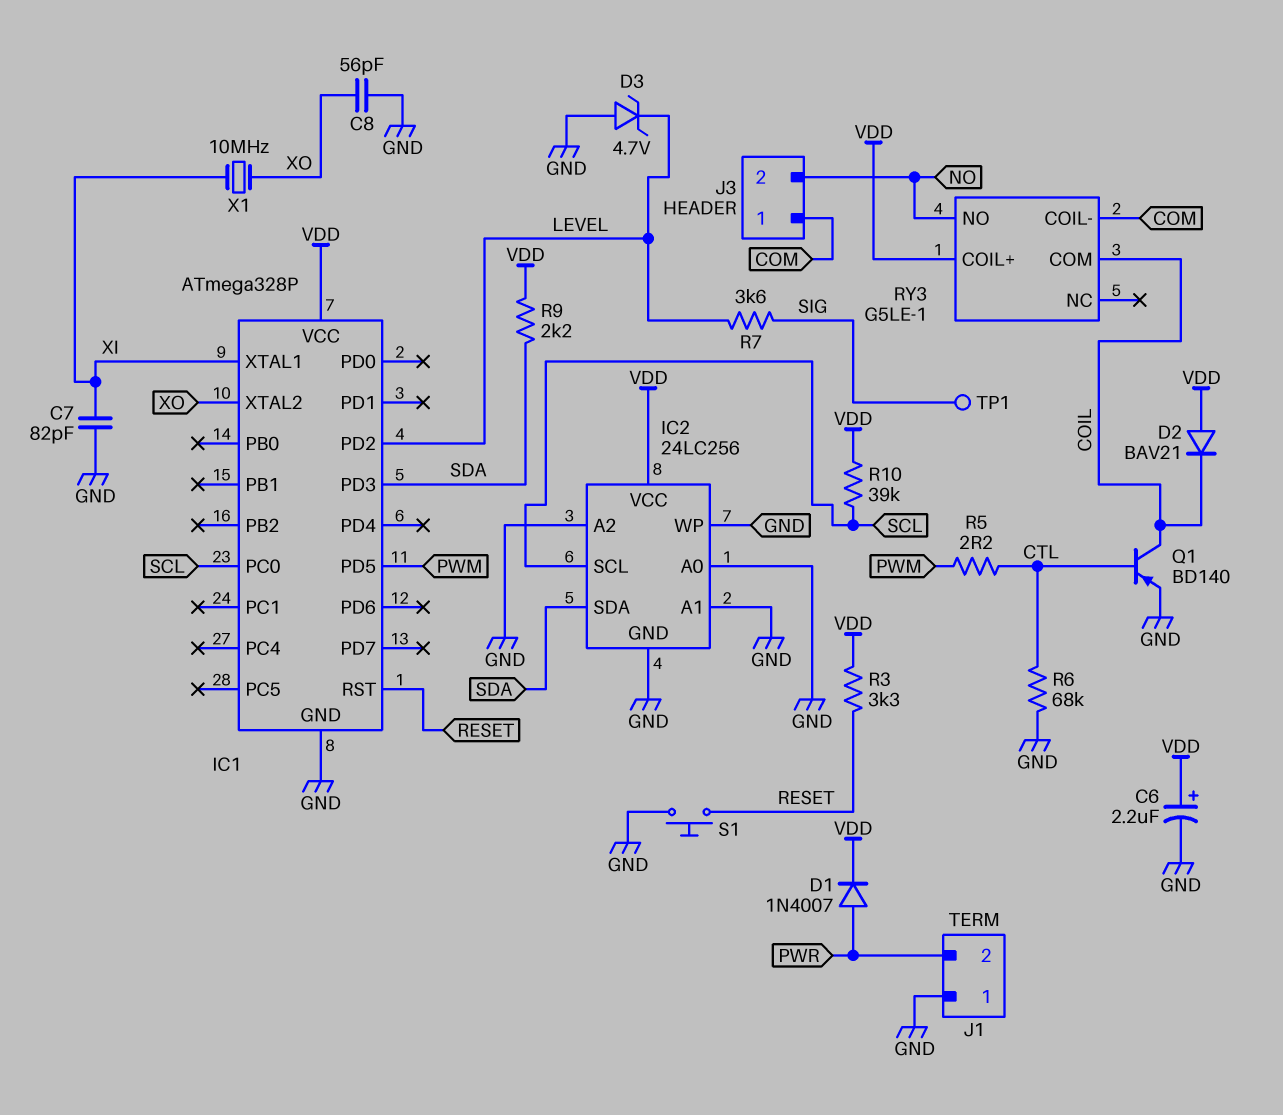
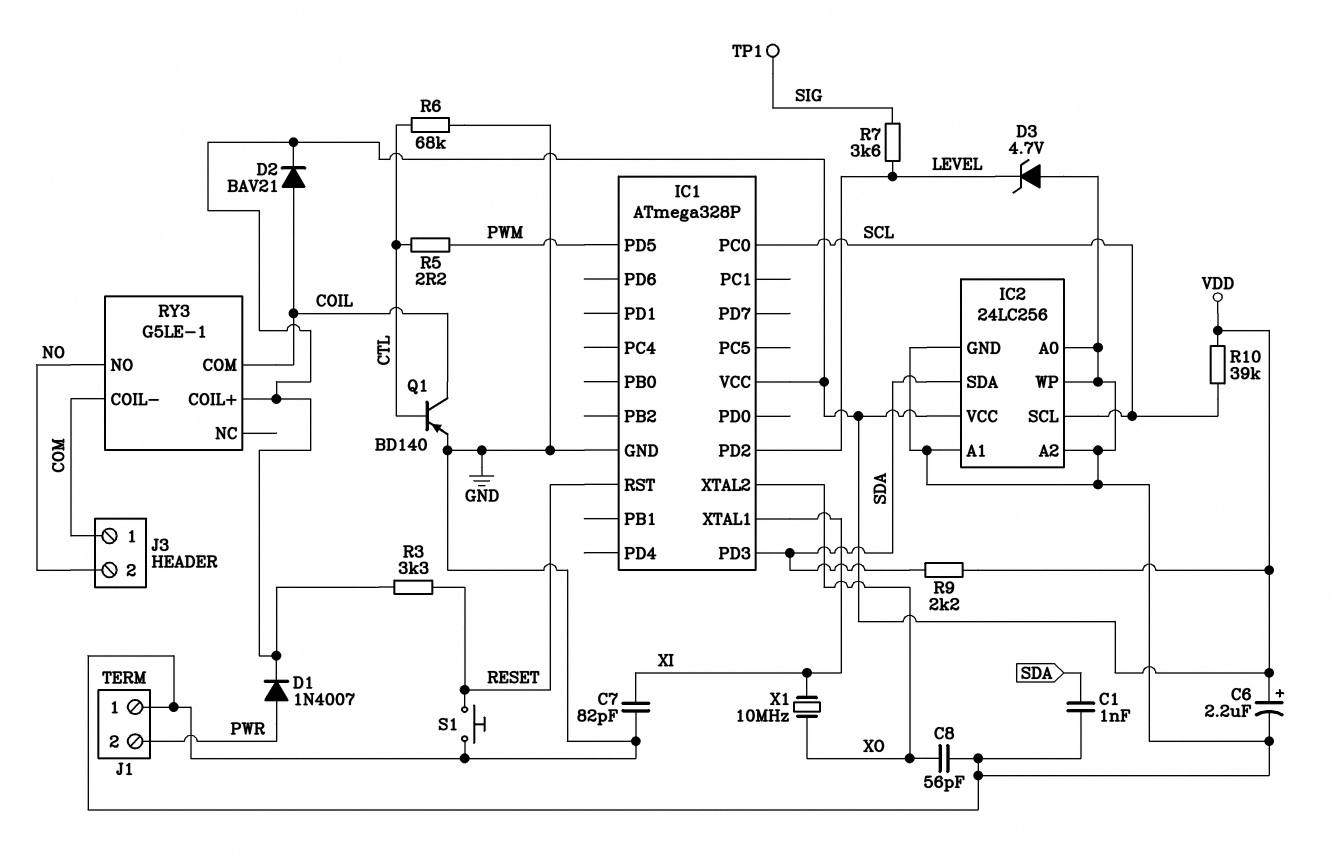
C1: none -> 1nF (GND, SDA)
D2: diode BAV21 (A VDD, K COIL) -> diode BAV21 (A COIL, K VDD)

